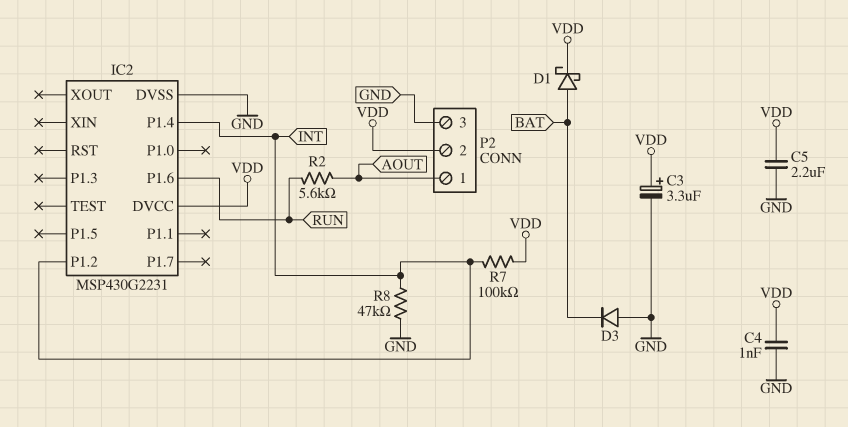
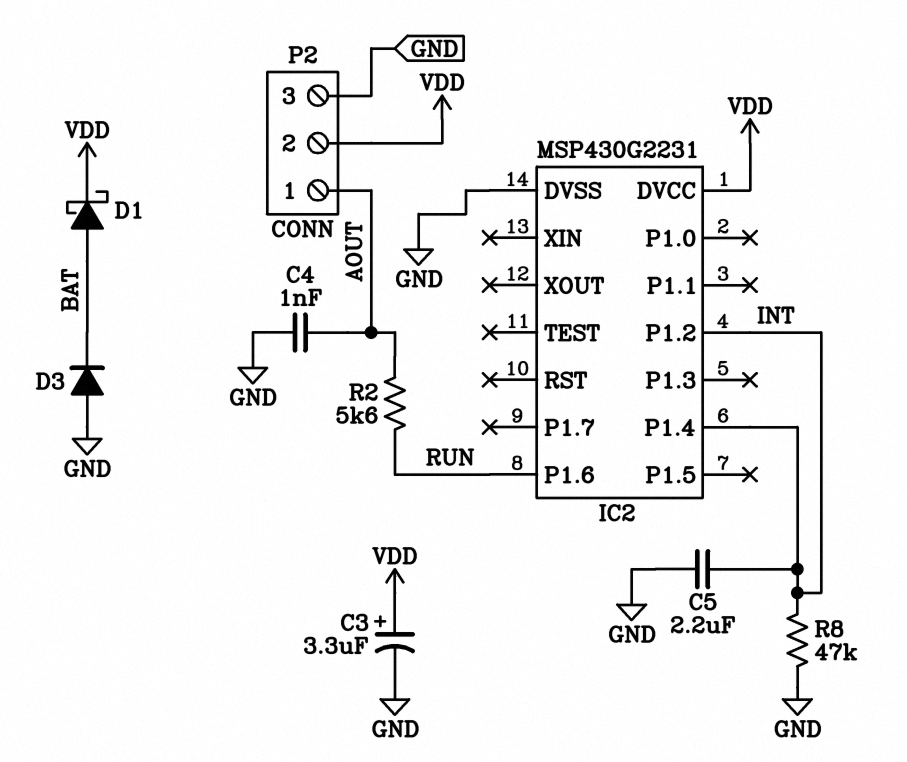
C4: 1nF (GND, VDD) -> 1nF (AOUT, GND)
C5: 2.2uF (GND, VDD) -> 2.2uF (GND, INT)
R7: 100k (INT, VDD) -> none

